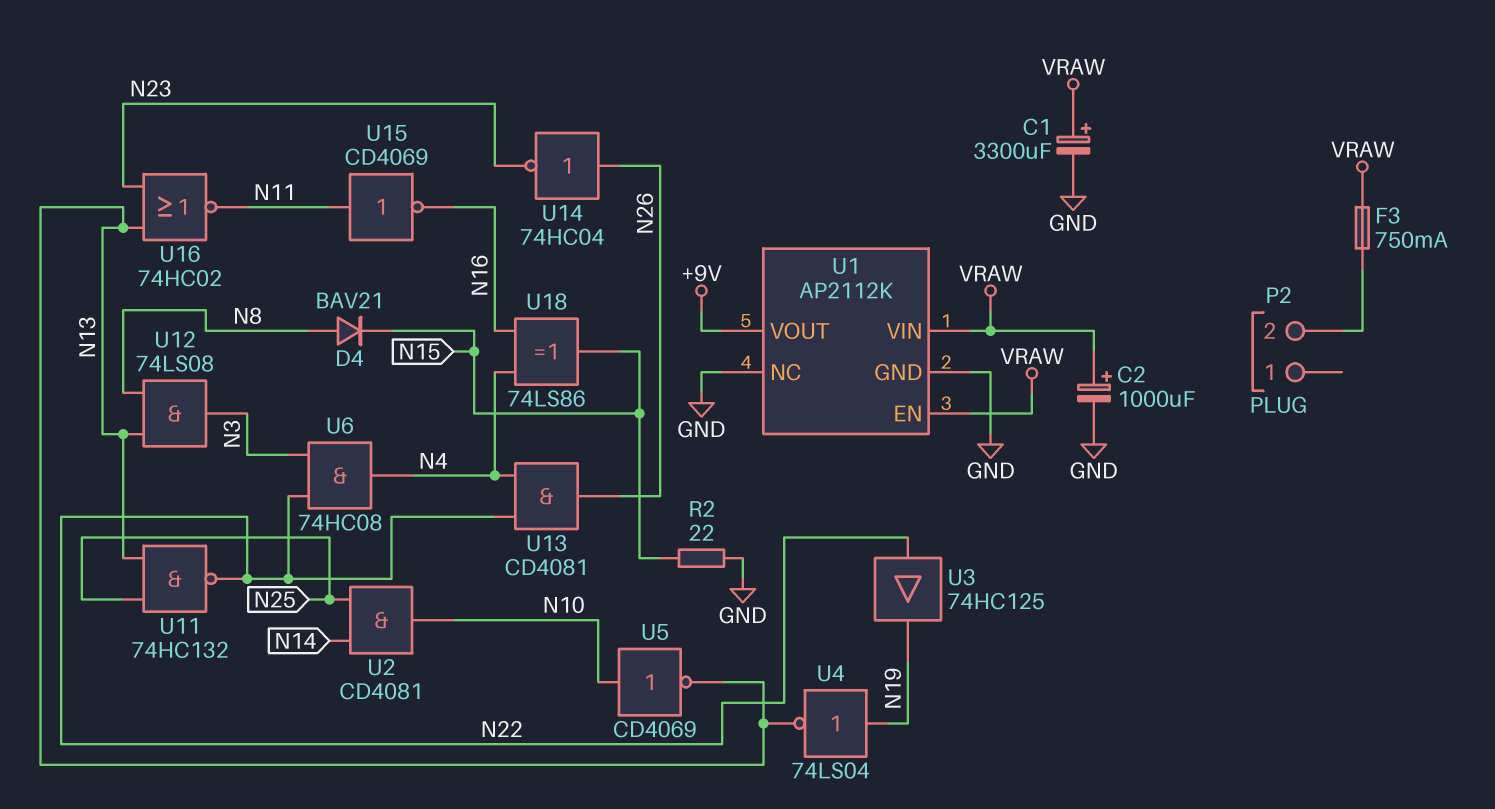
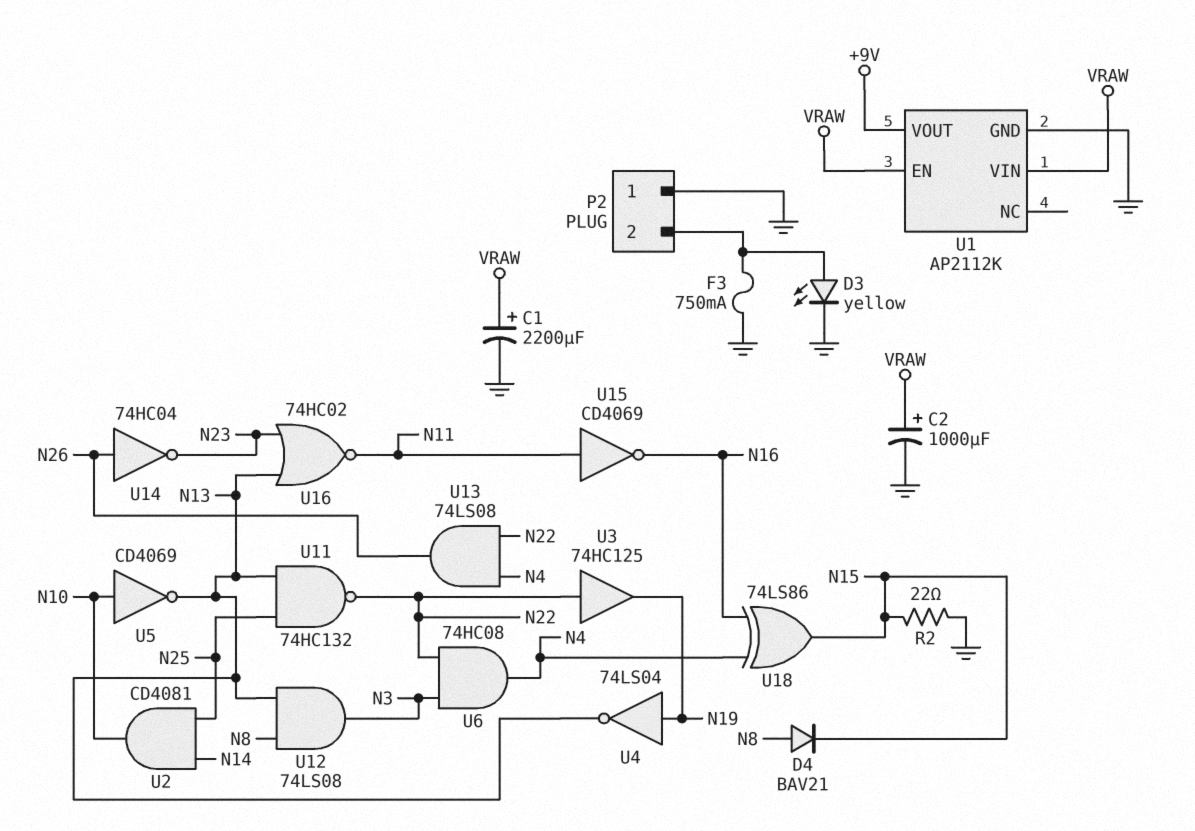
C1: 3300uF (plus VRAW, minus GND) -> 2200uF (plus VRAW, minus GND)
D3: none -> LED yellow (A P2/2, K GND)
F3: 750mA (P2/2, VRAW) -> 750mA (GND, P2/2)
P2 pin 1: none -> GND
U1 pin NC: GND -> none
U13: AND CD4081 (in N4, in N22, out N26) -> AND 74LS08 (in N4, in N22, out N26)

